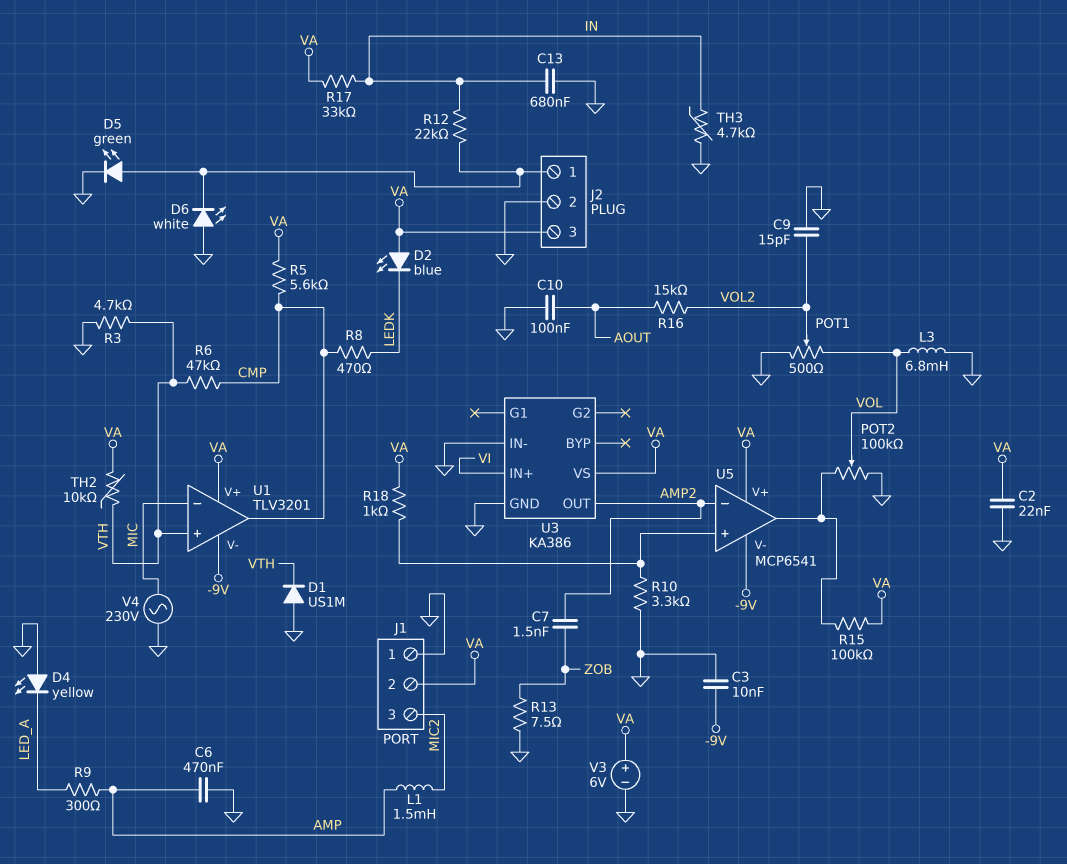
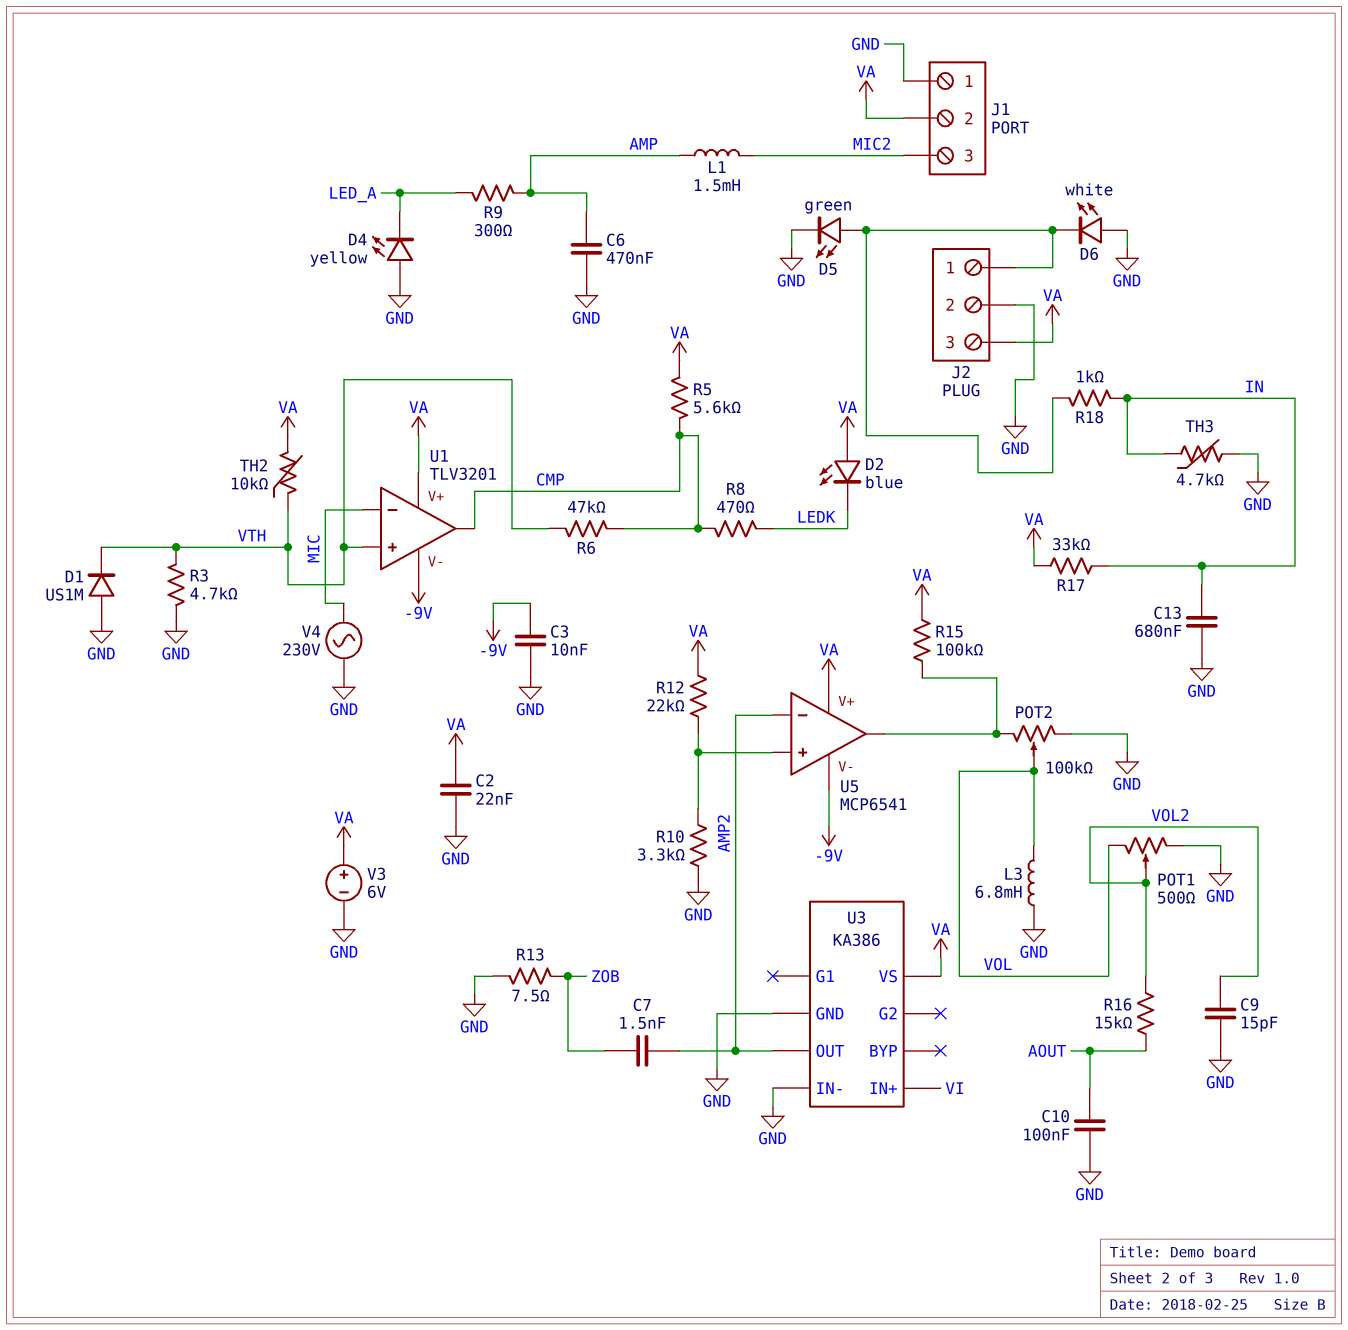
R12: 22k (IN, J2/1) -> 22k (U5/in+, VA)
R18: 1k (U5/in+, VA) -> 1k (IN, J2/1)

